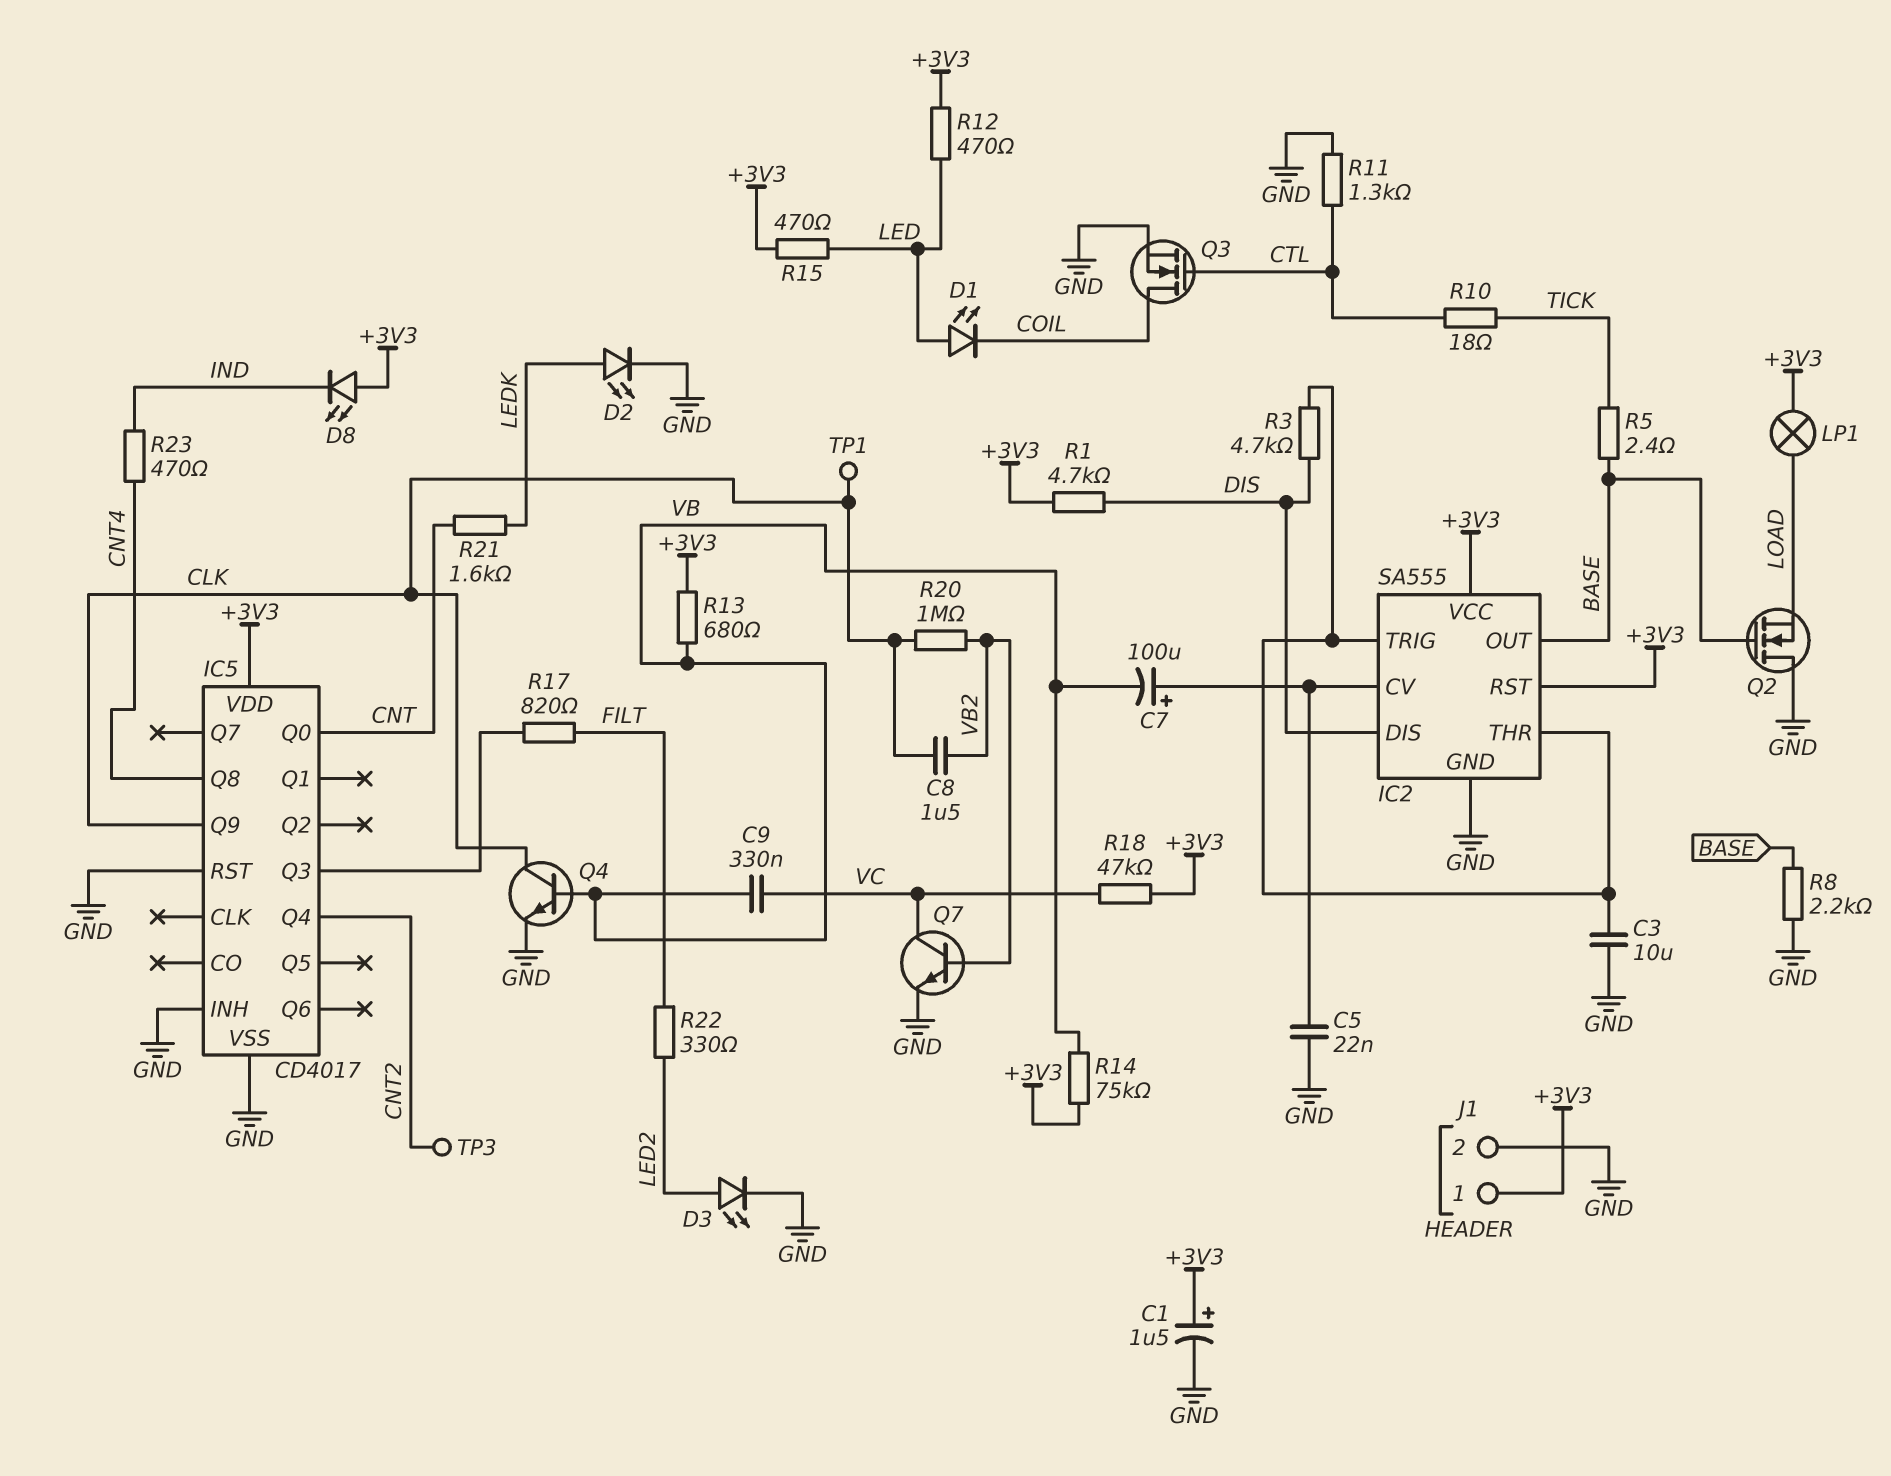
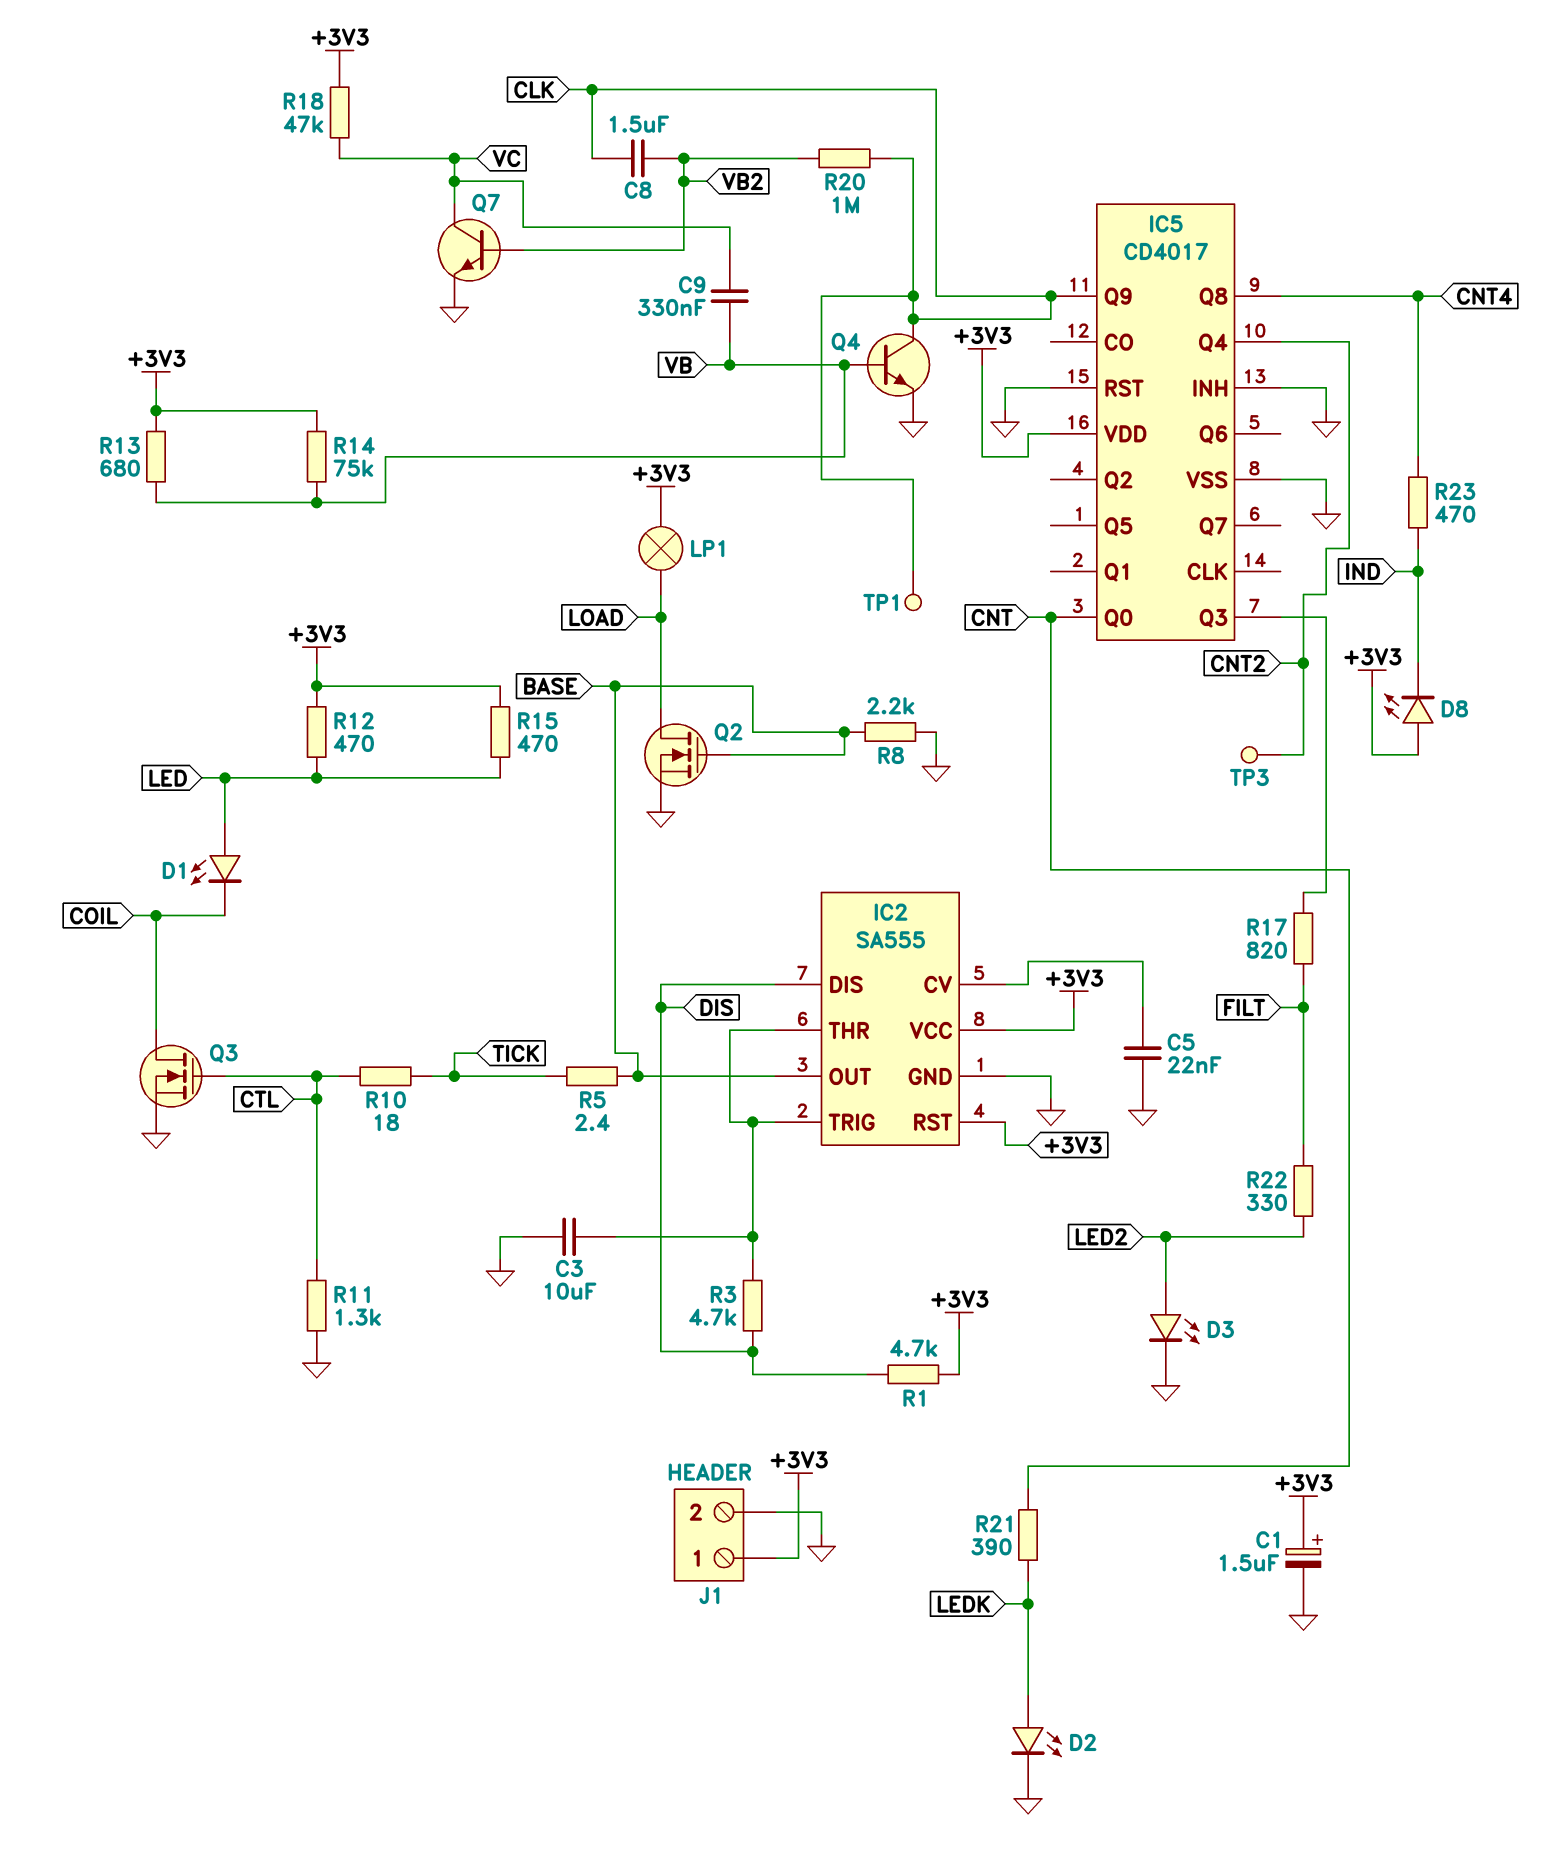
C7: 100uF (plus IC2/CV, minus VB) -> none
Q2: NMOS (G BASE, D GND, S LOAD) -> NMOS (G BASE, D LOAD, S GND)
R21: 1.6k (CNT, LEDK) -> 390 (CNT, LEDK)

